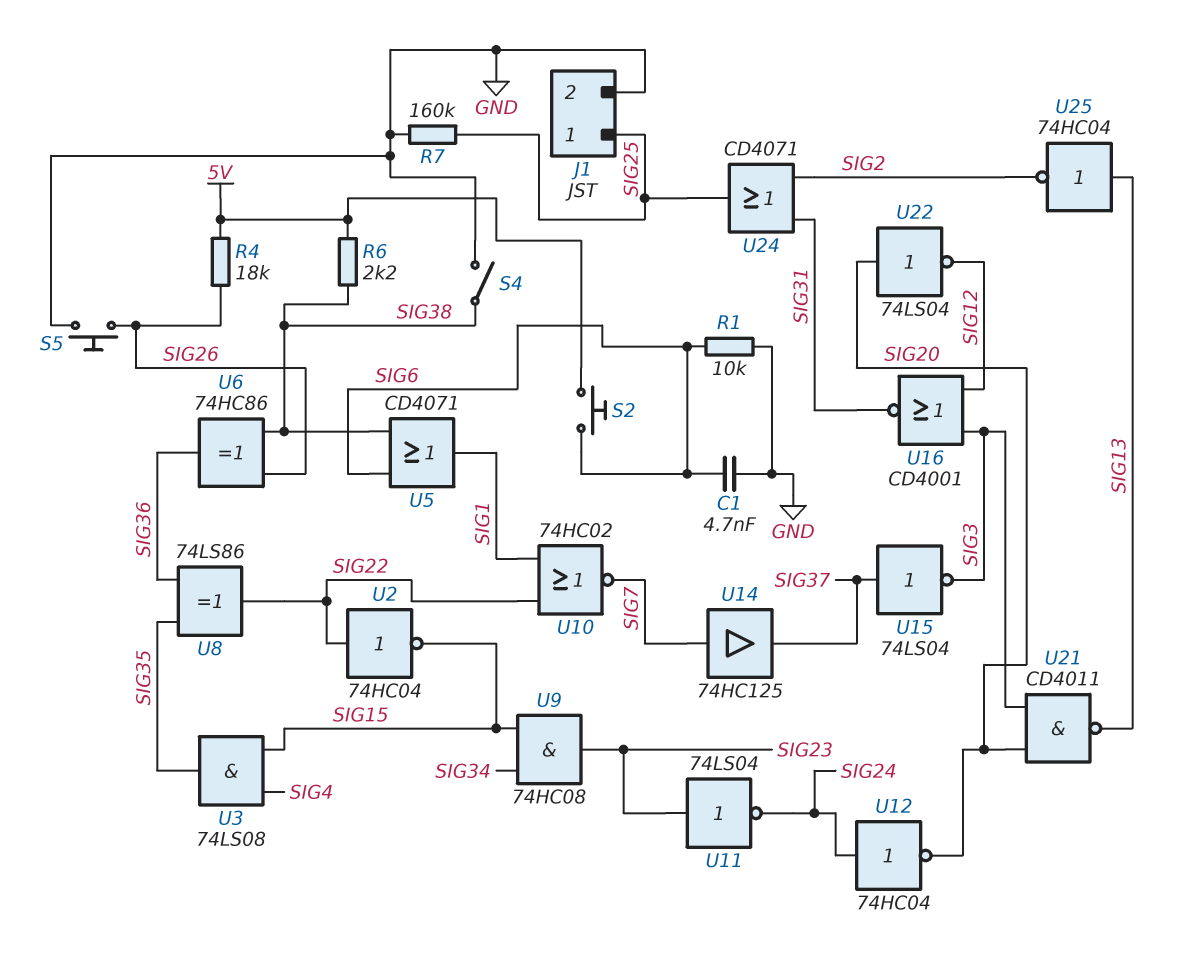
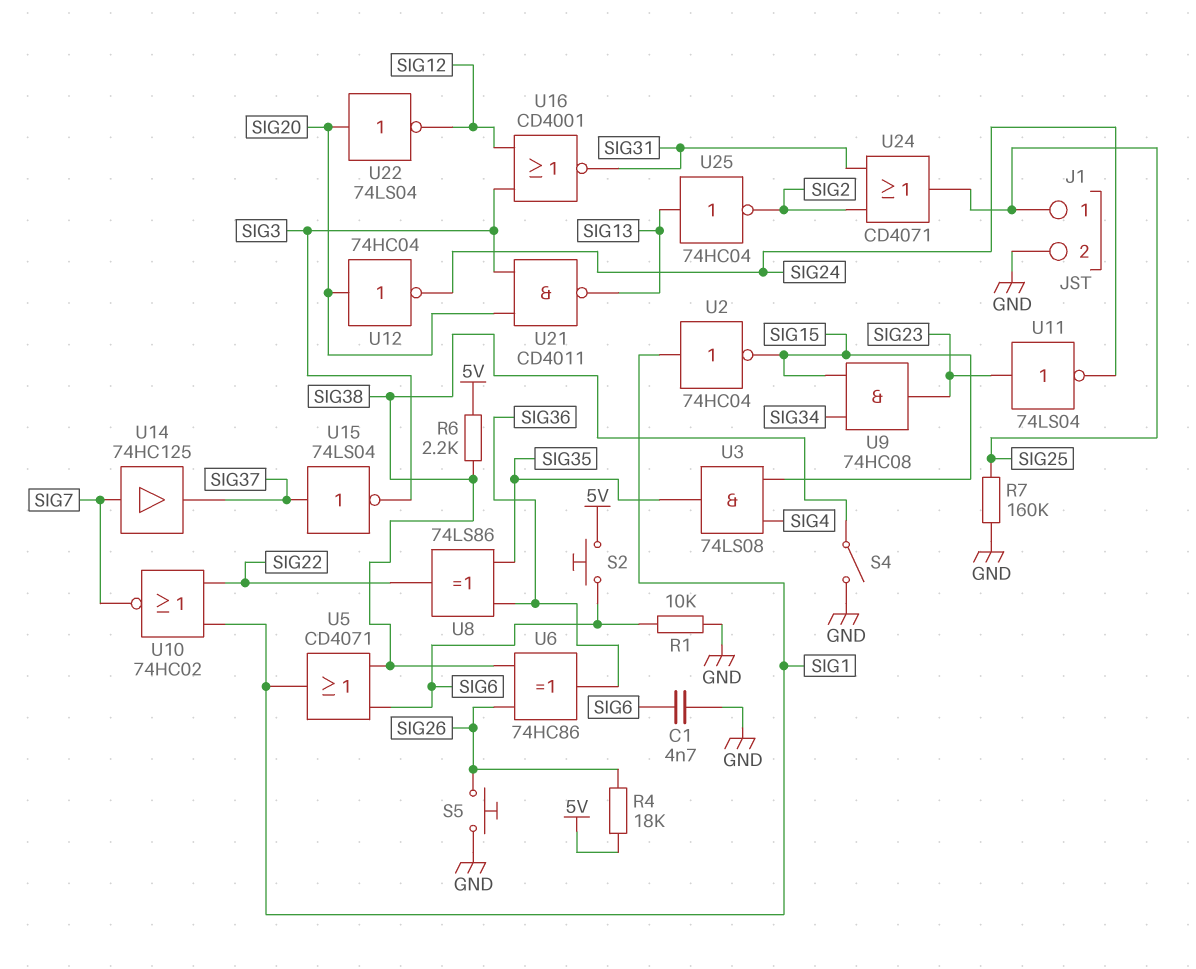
U2: NOT 74HC04 (in SIG22, out SIG15) -> NOT 74HC04 (in SIG1, out SIG15)
U12: NOT 74HC04 (in SIG24, out SIG20) -> NOT 74HC04 (in SIG20, out SIG24)

